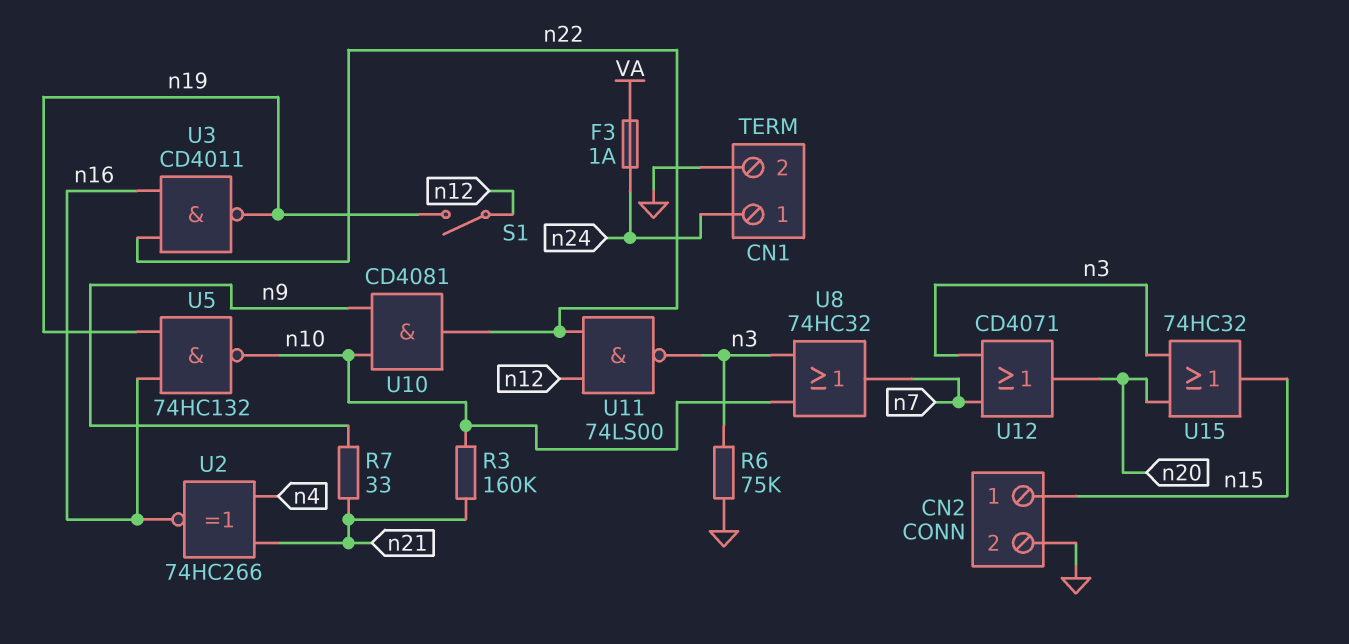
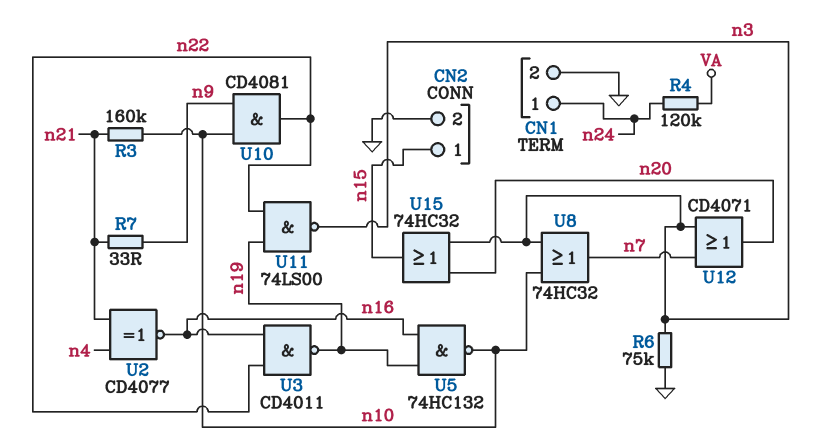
F3: 1A (VA, n24) -> none
R4: none -> 120k (VA, n24)
S1: switch (n12, n19) -> none
U2: XNOR 74HC266 (in n4, in n21, out n16) -> XNOR CD4077 (in n4, in n21, out n16)
U11: NAND 74LS00 (in n12, in n22, out n3) -> NAND 74LS00 (in n19, in n22, out n3)

